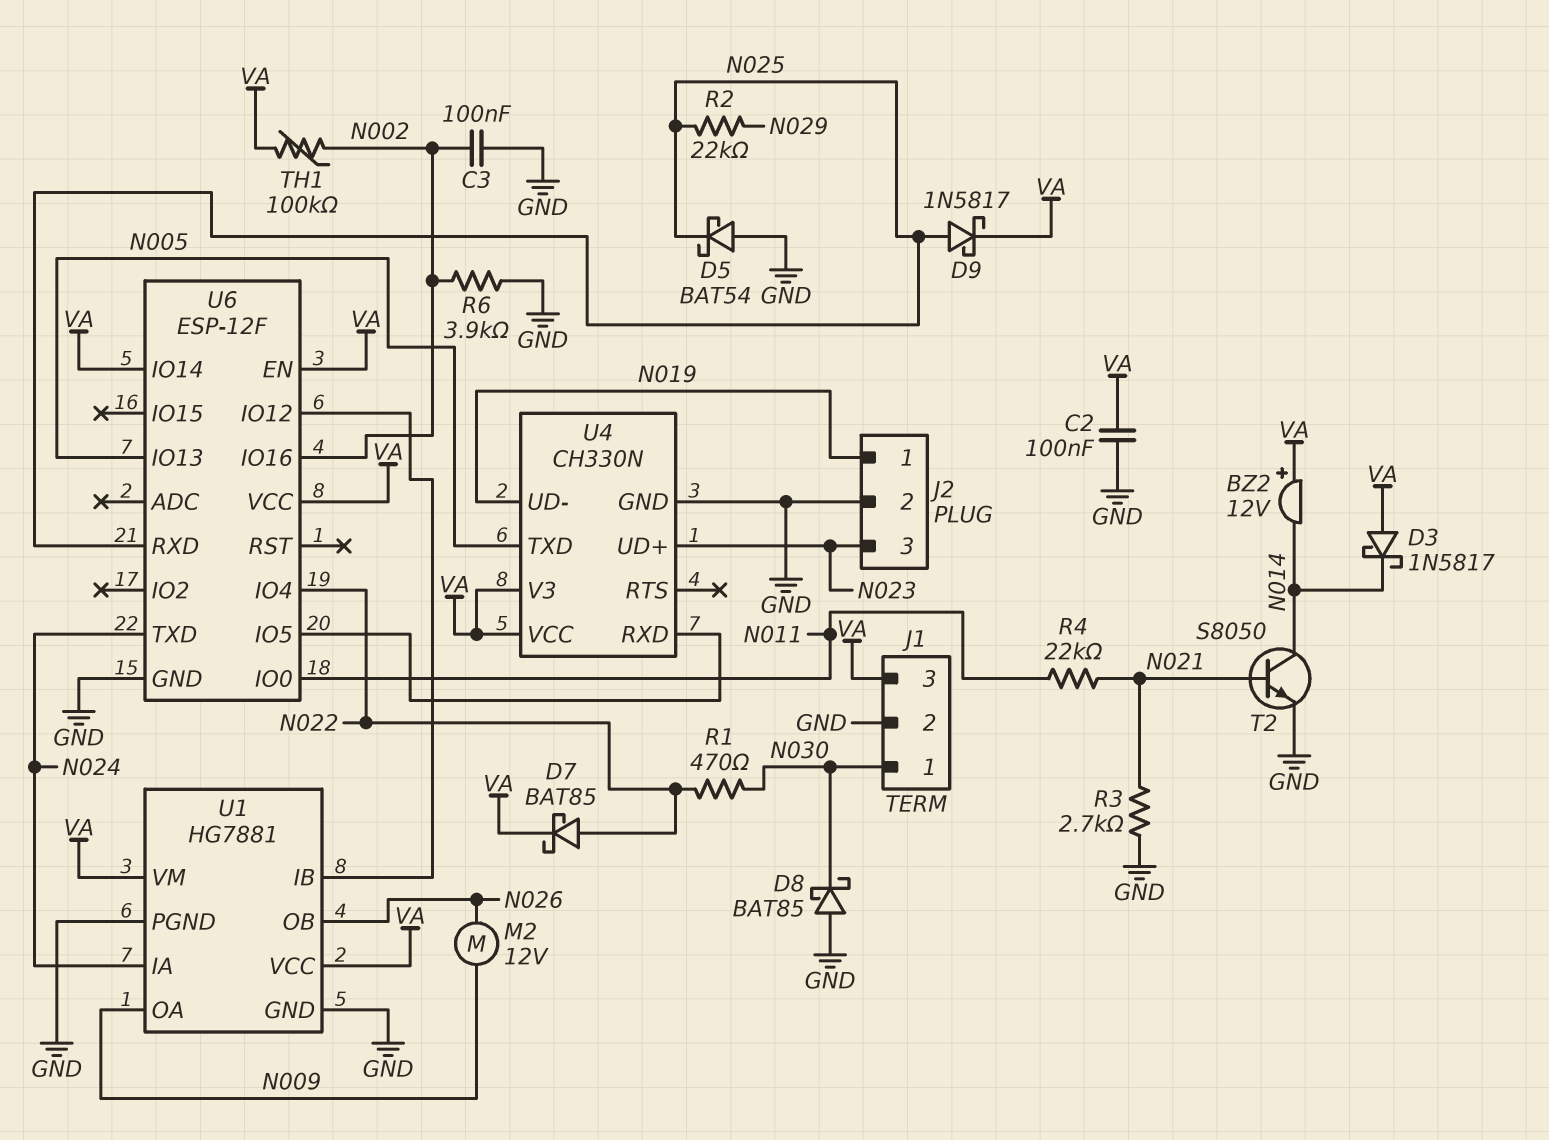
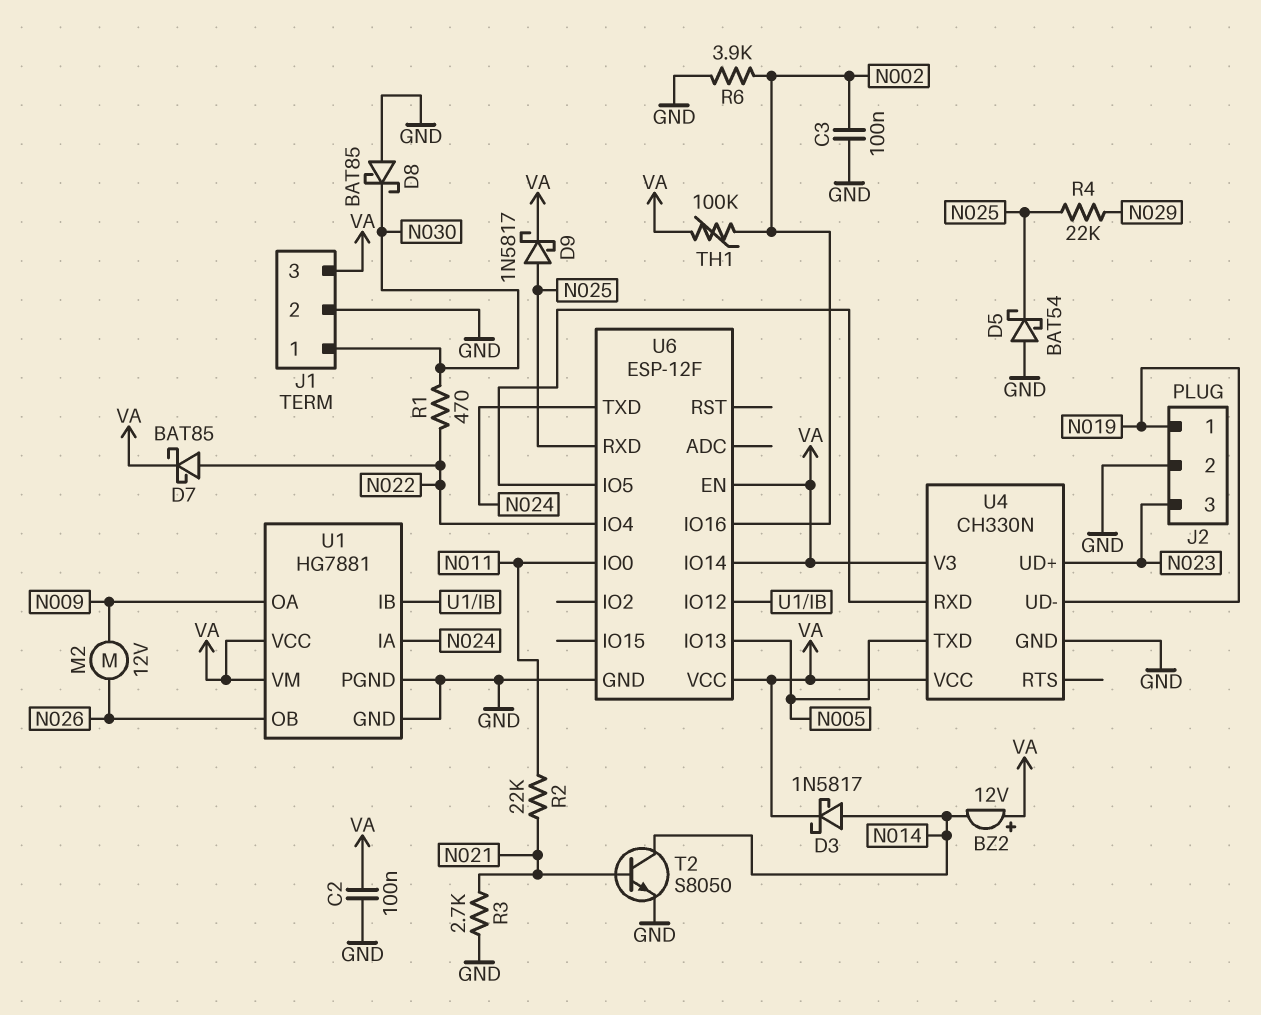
D3: schottky 1N5817 (A VA, K N014) -> schottky 1N5817 (A N014, K VA)
R2: 22k (N025, N029) -> 22k (N011, N021)
R4: 22k (N011, N021) -> 22k (N025, N029)

